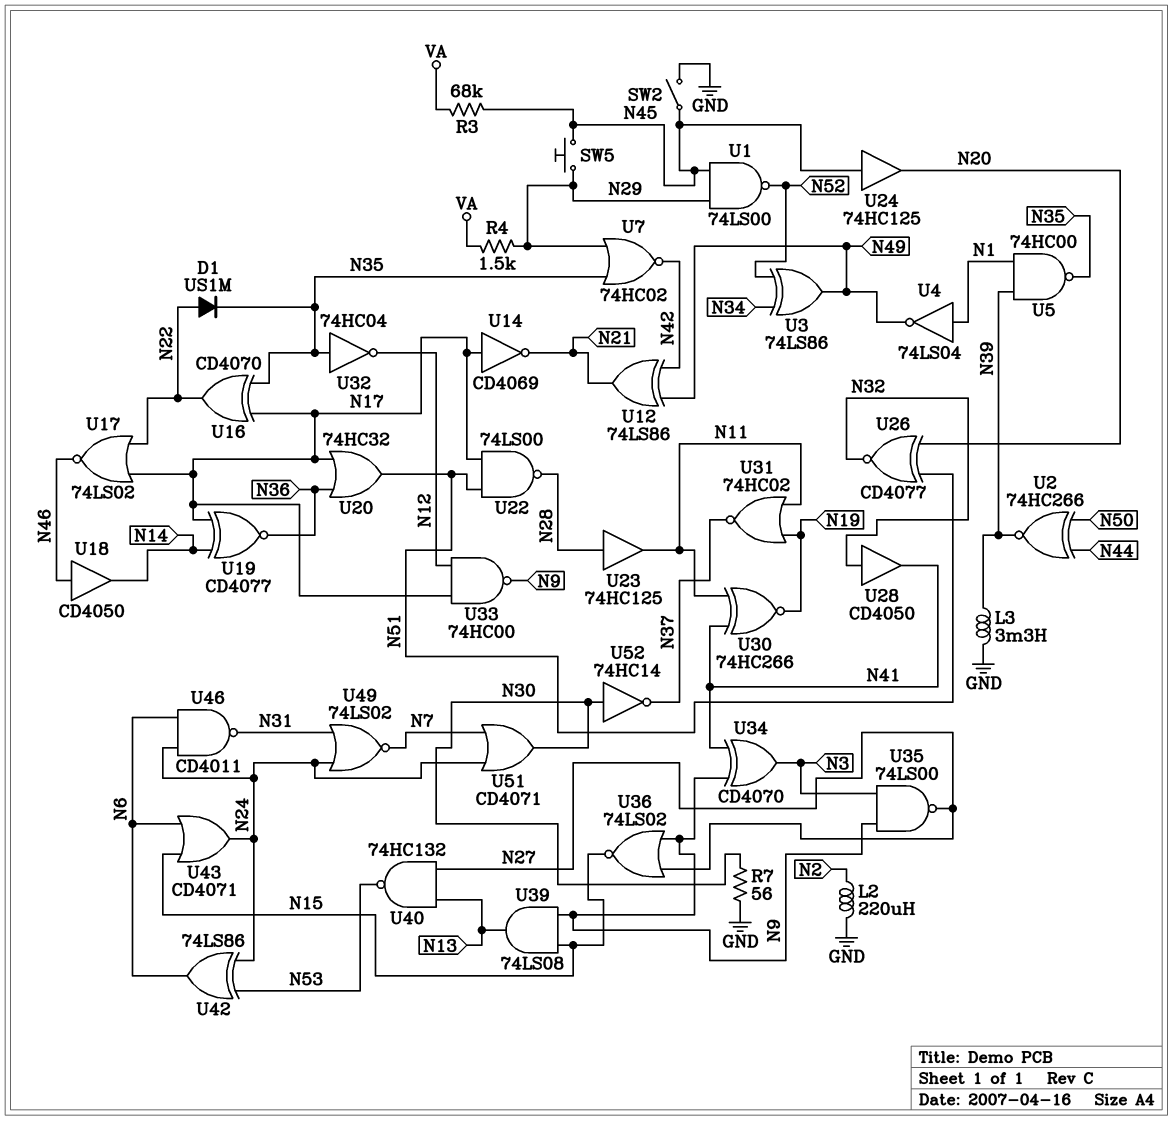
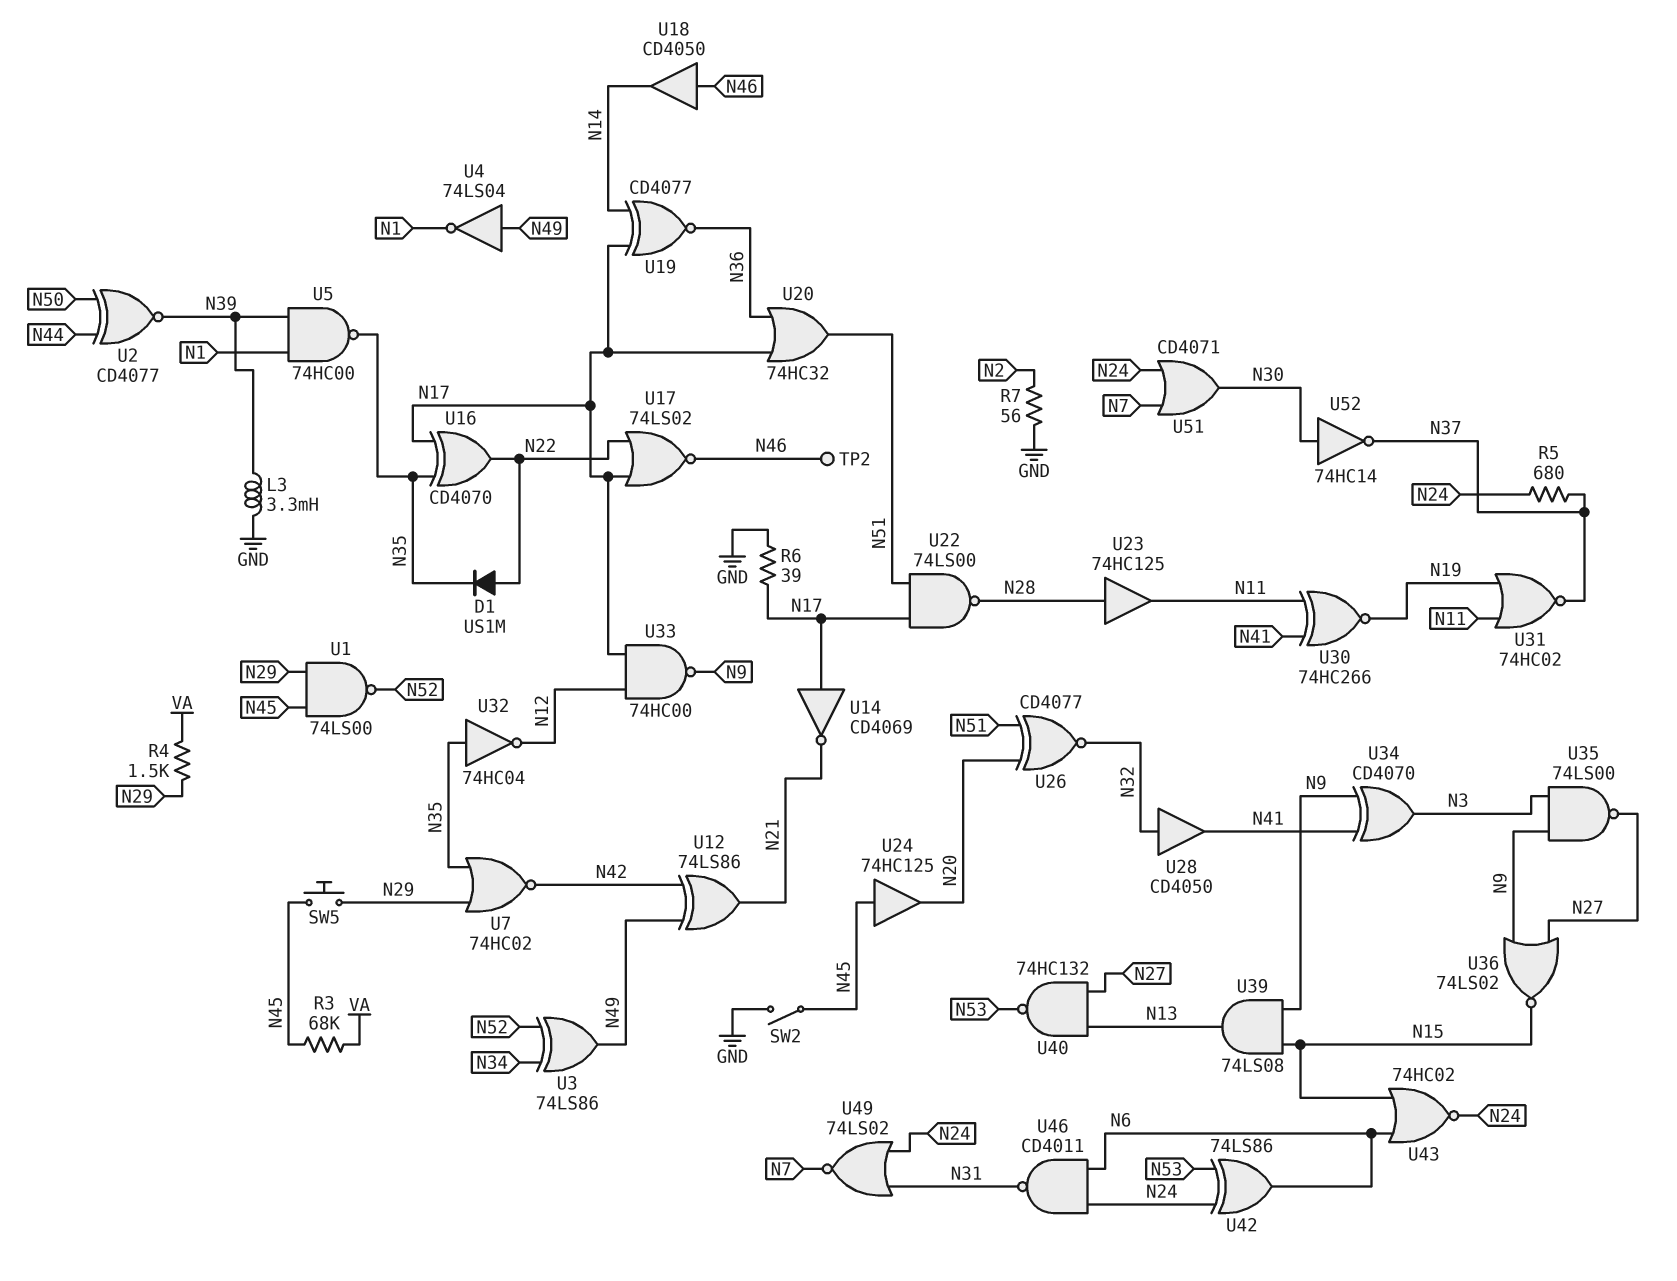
L2: 220uH (GND, N2) -> none
R5: none -> 680 (N24, N37)
R6: none -> 39 (GND, N17)
R7: 56 (GND, N30) -> 56 (GND, N2)
TP2: none -> test point (N46)
U2: XNOR 74HC266 (in N44, in N50, out N39) -> XNOR CD4077 (in N44, in N50, out N39)
U4: NOT 74LS04 (in N1, out N49) -> NOT 74LS04 (in N49, out N1)
U43: OR CD4071 (in N6, in N15, out N24) -> NOR 74HC02 (in N6, in N15, out N24)

